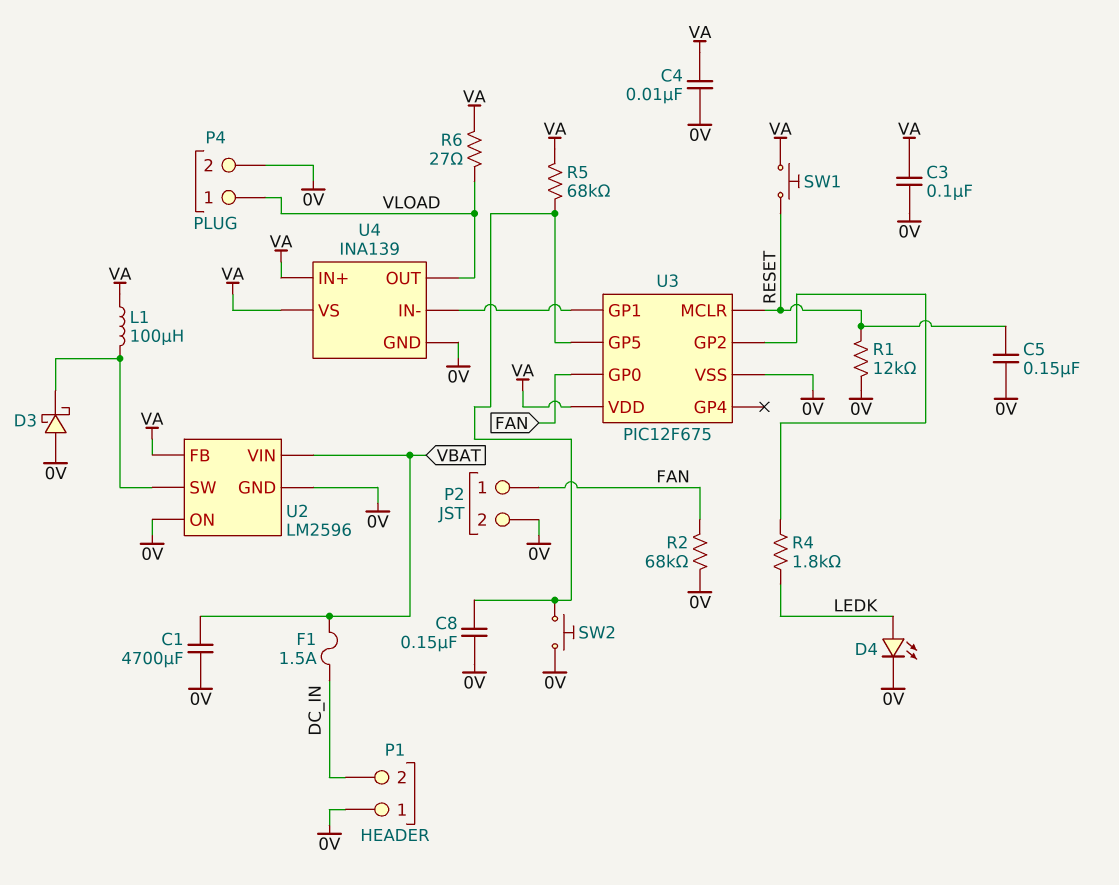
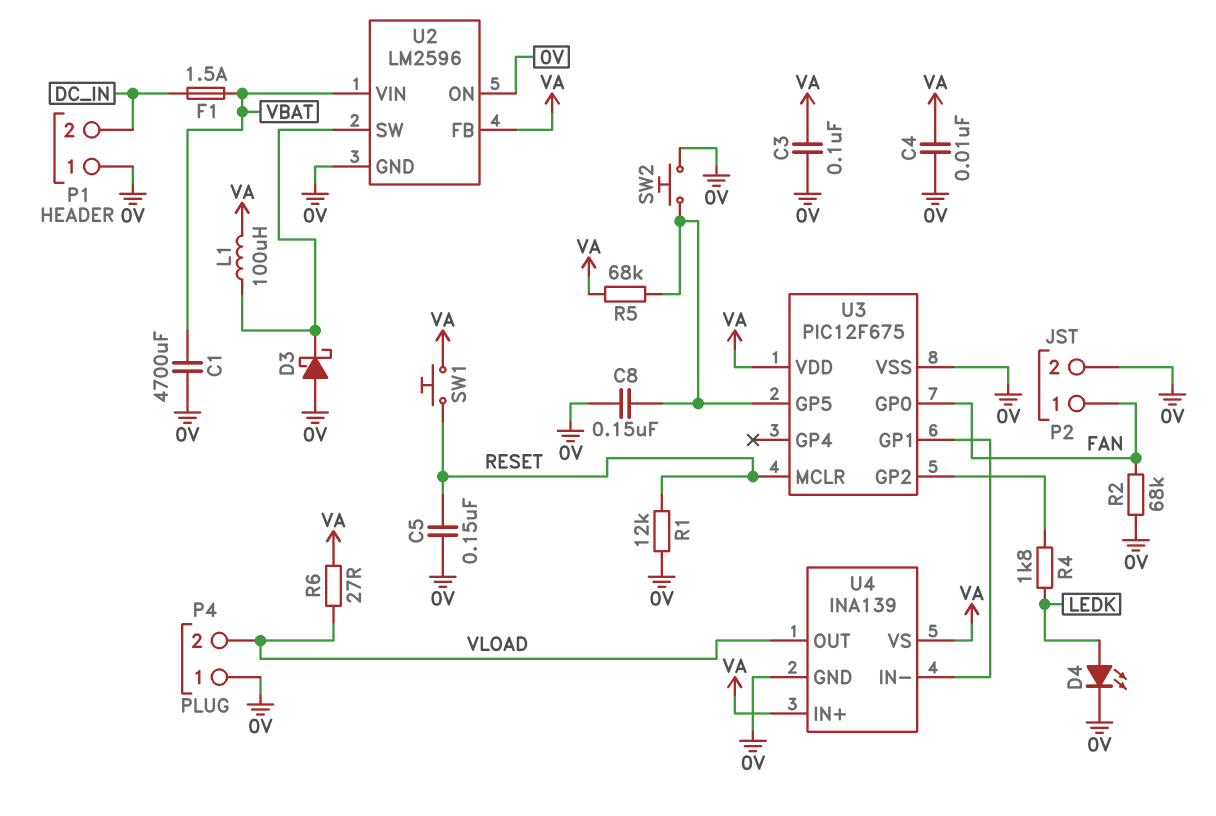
P4 pin 1: VLOAD -> 0V
P4 pin 2: 0V -> VLOAD

